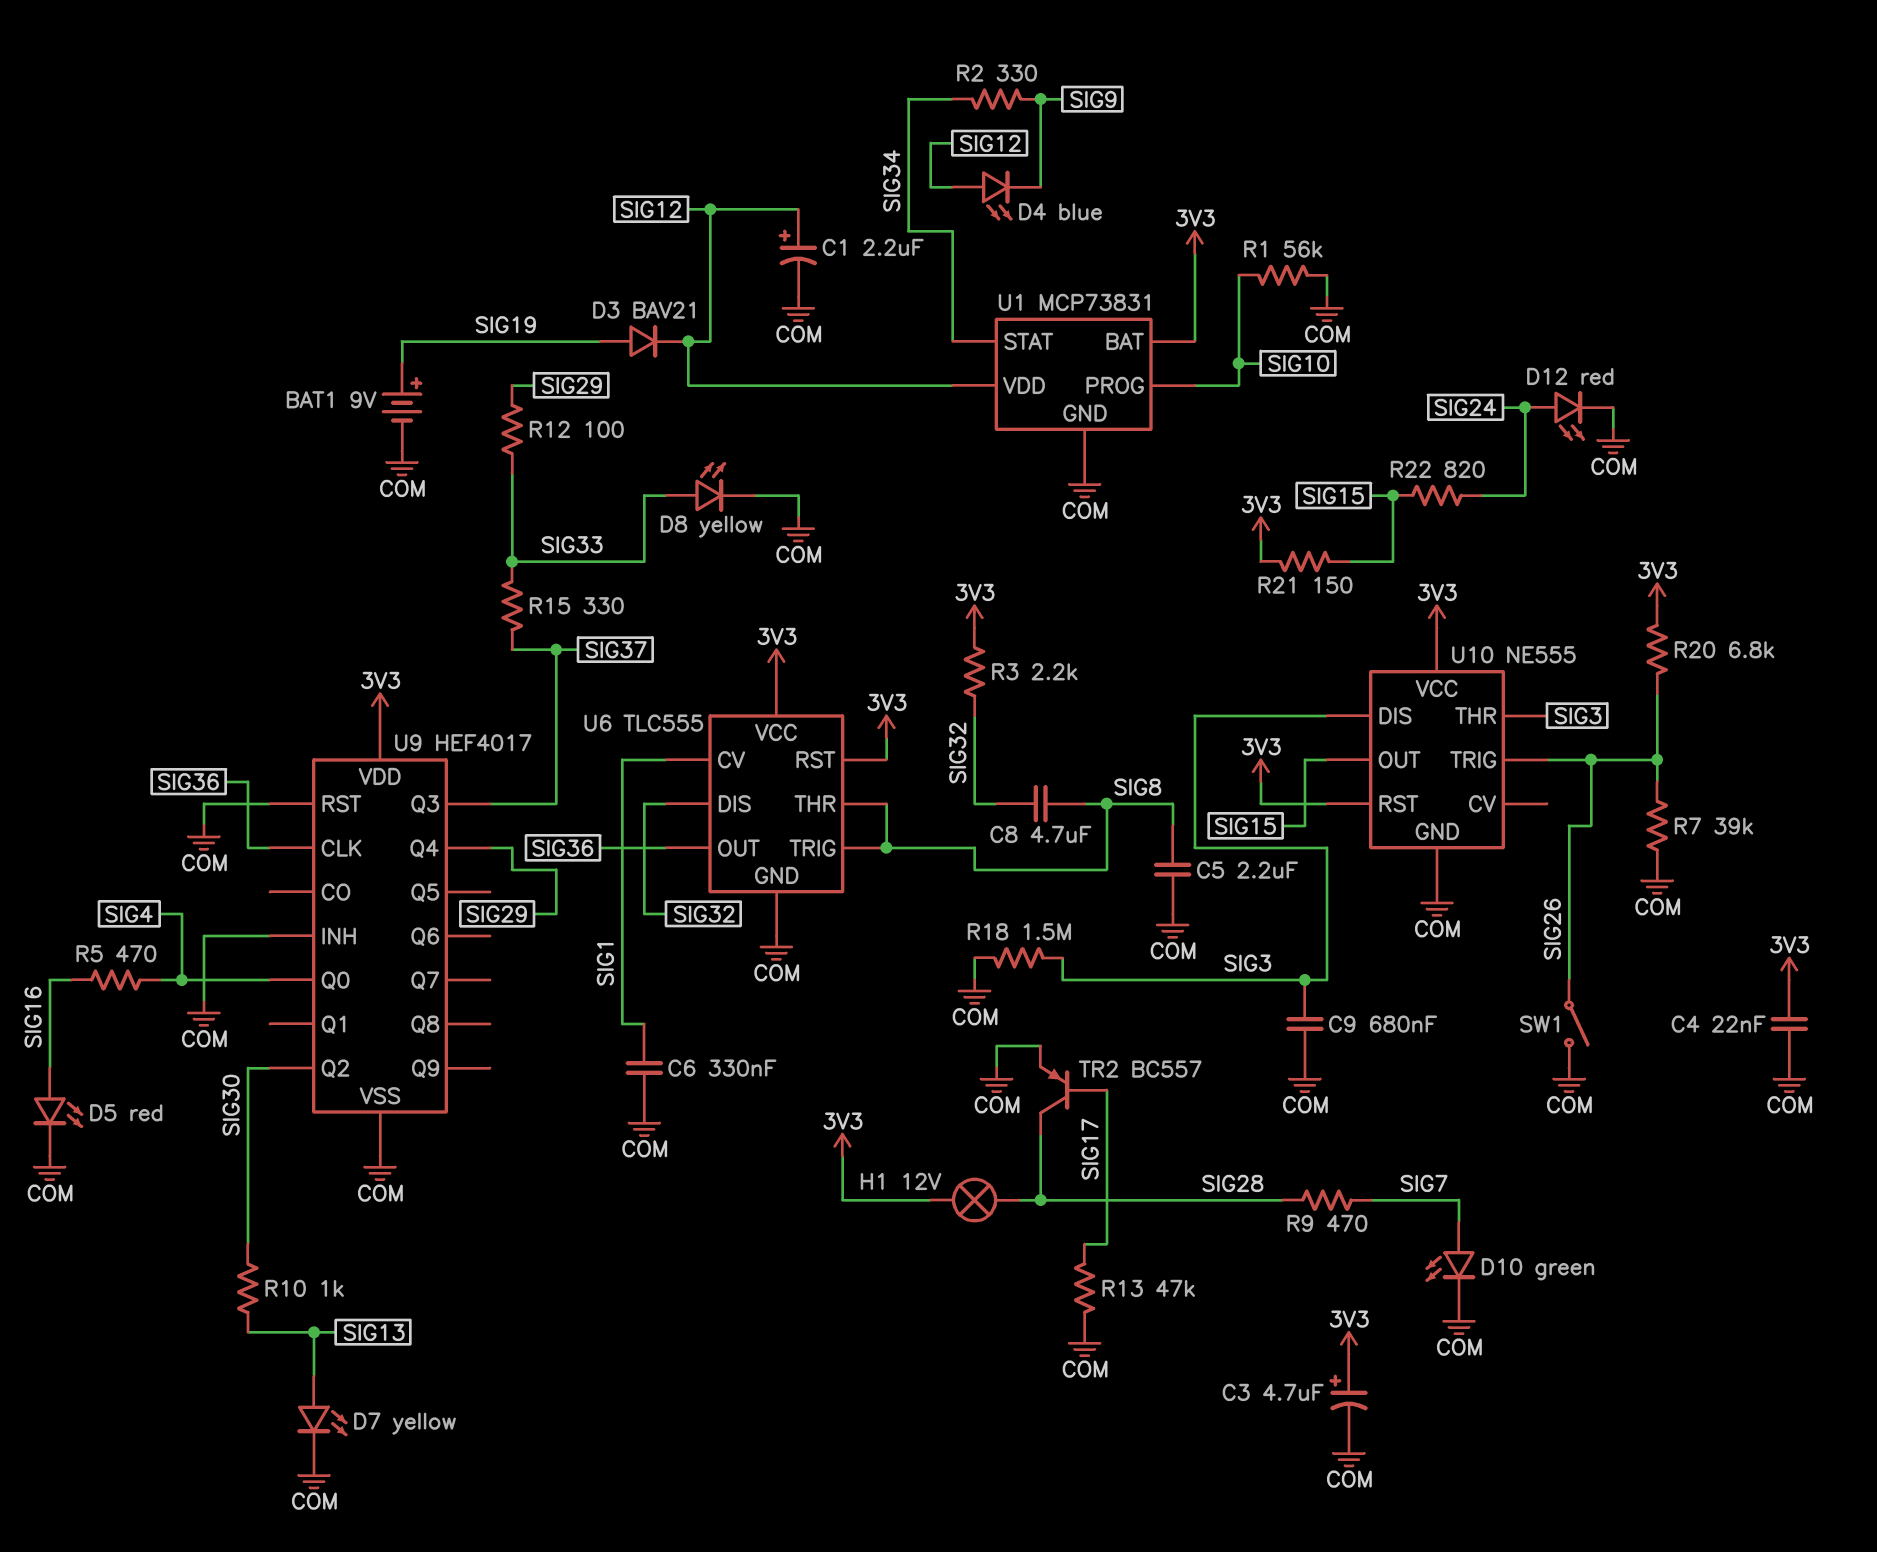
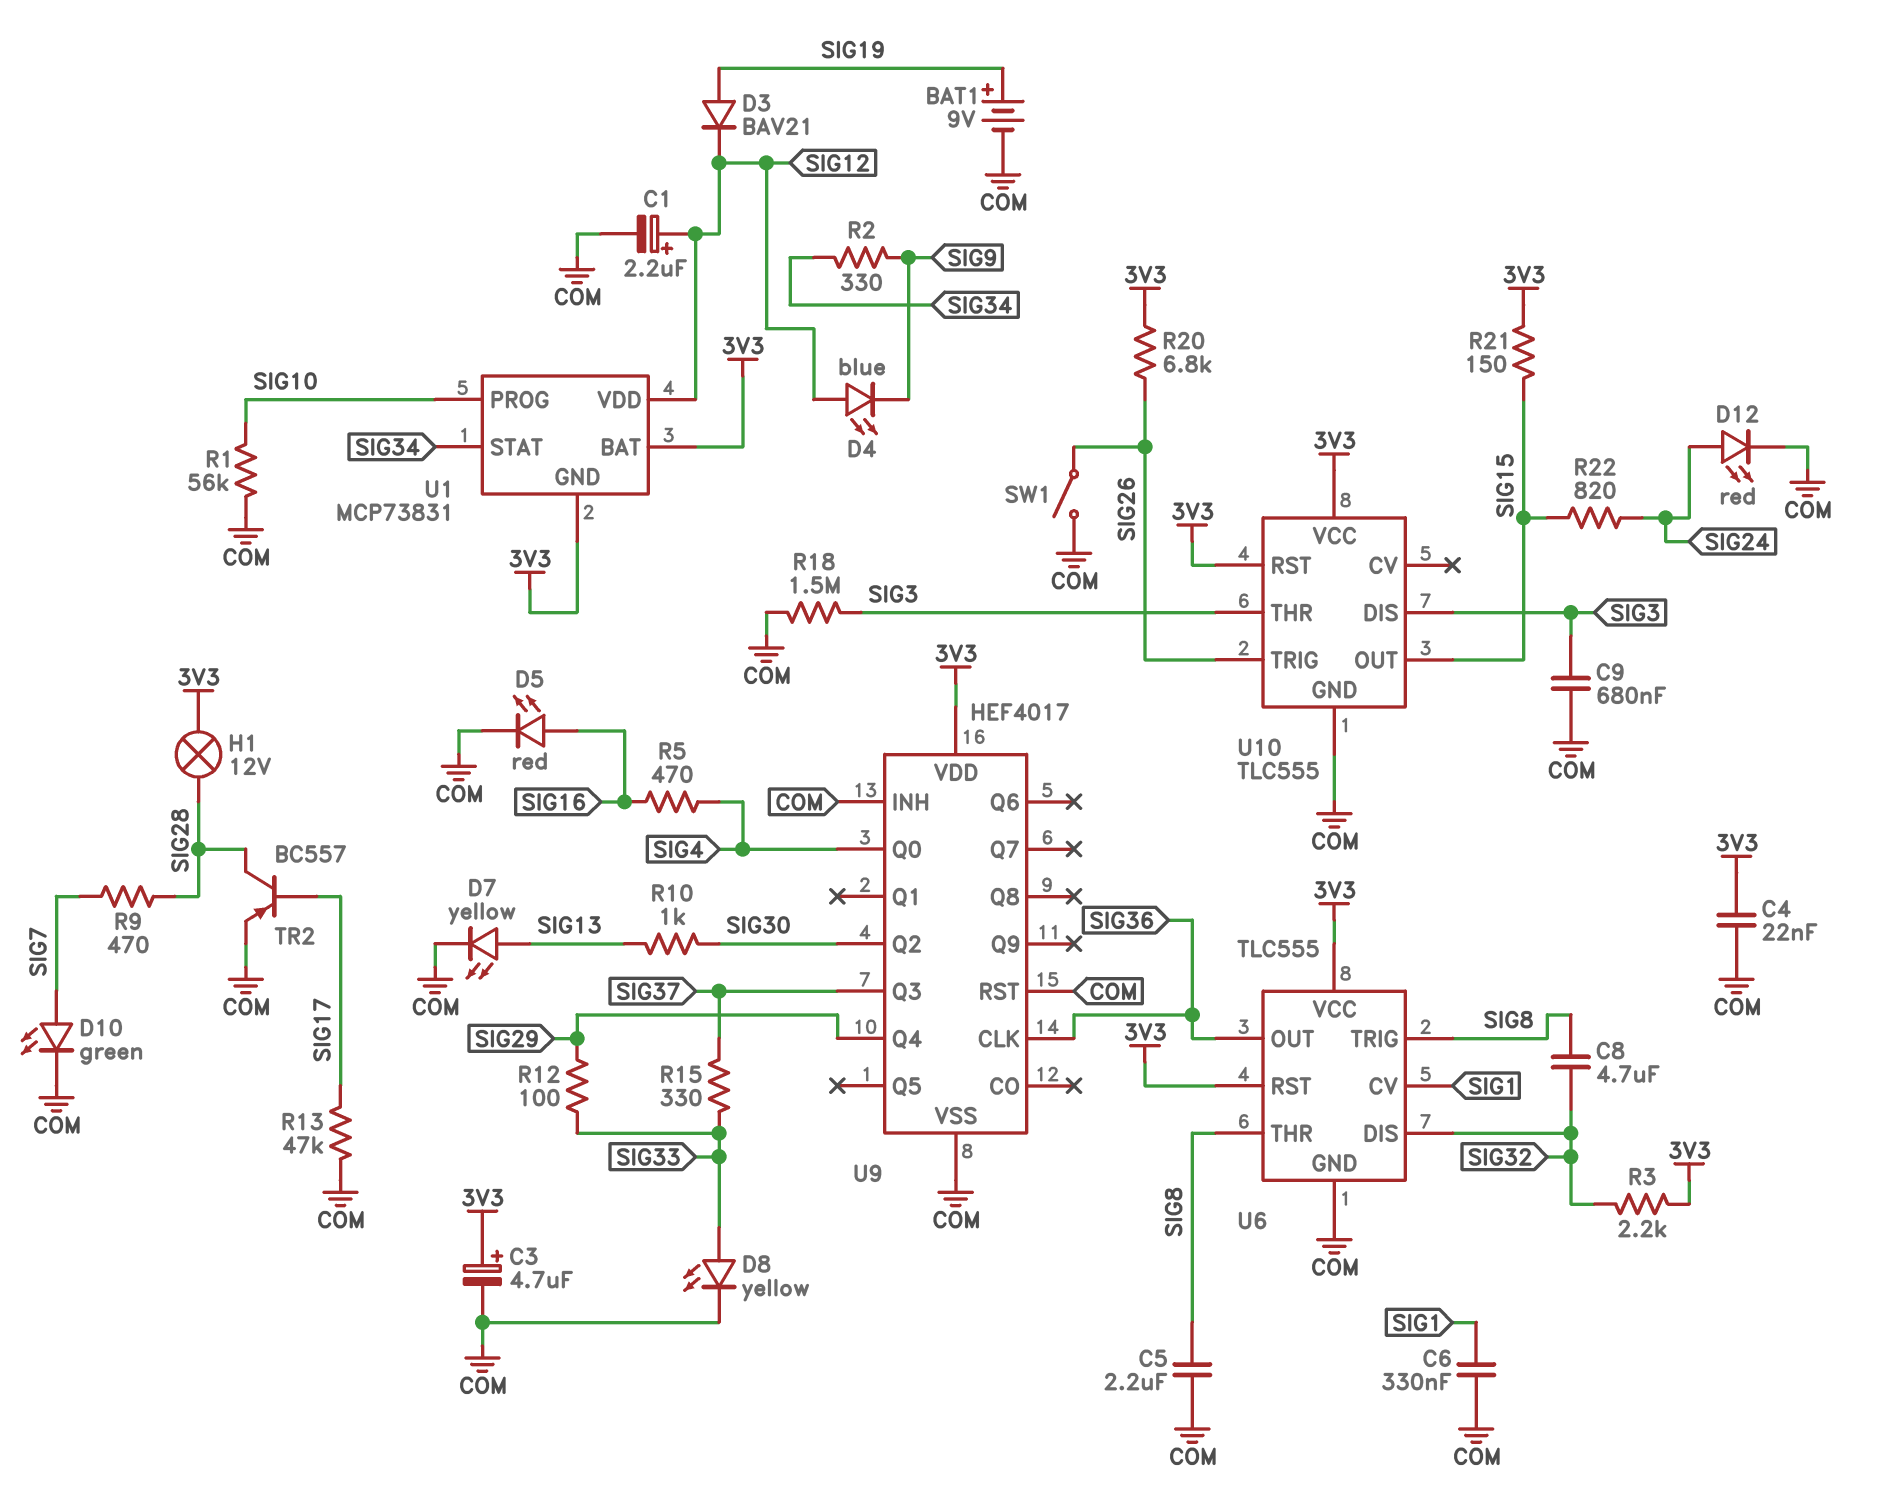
R7: 39k (COM, SIG26) -> none
U1 pin GND: COM -> 3V3
U10: NE555 -> TLC555

